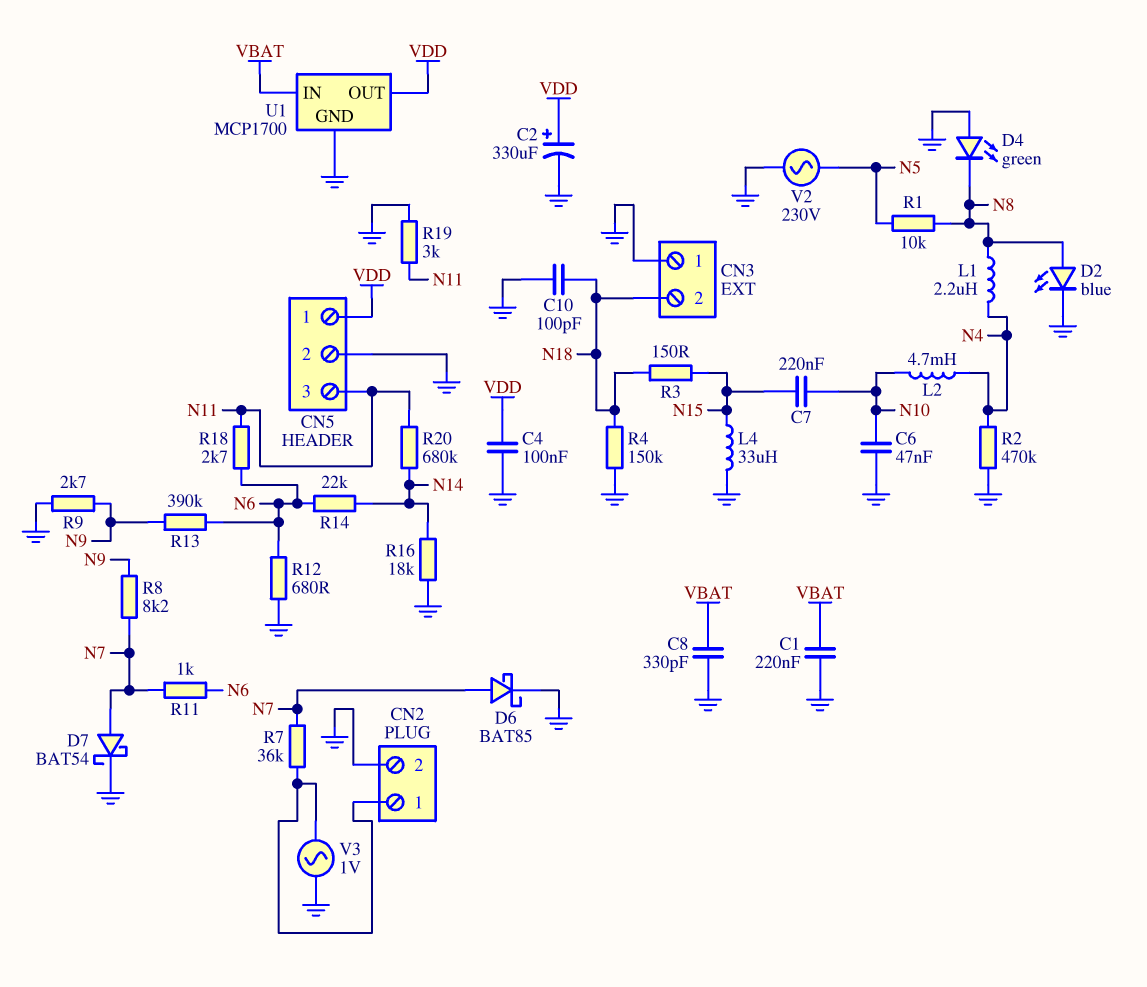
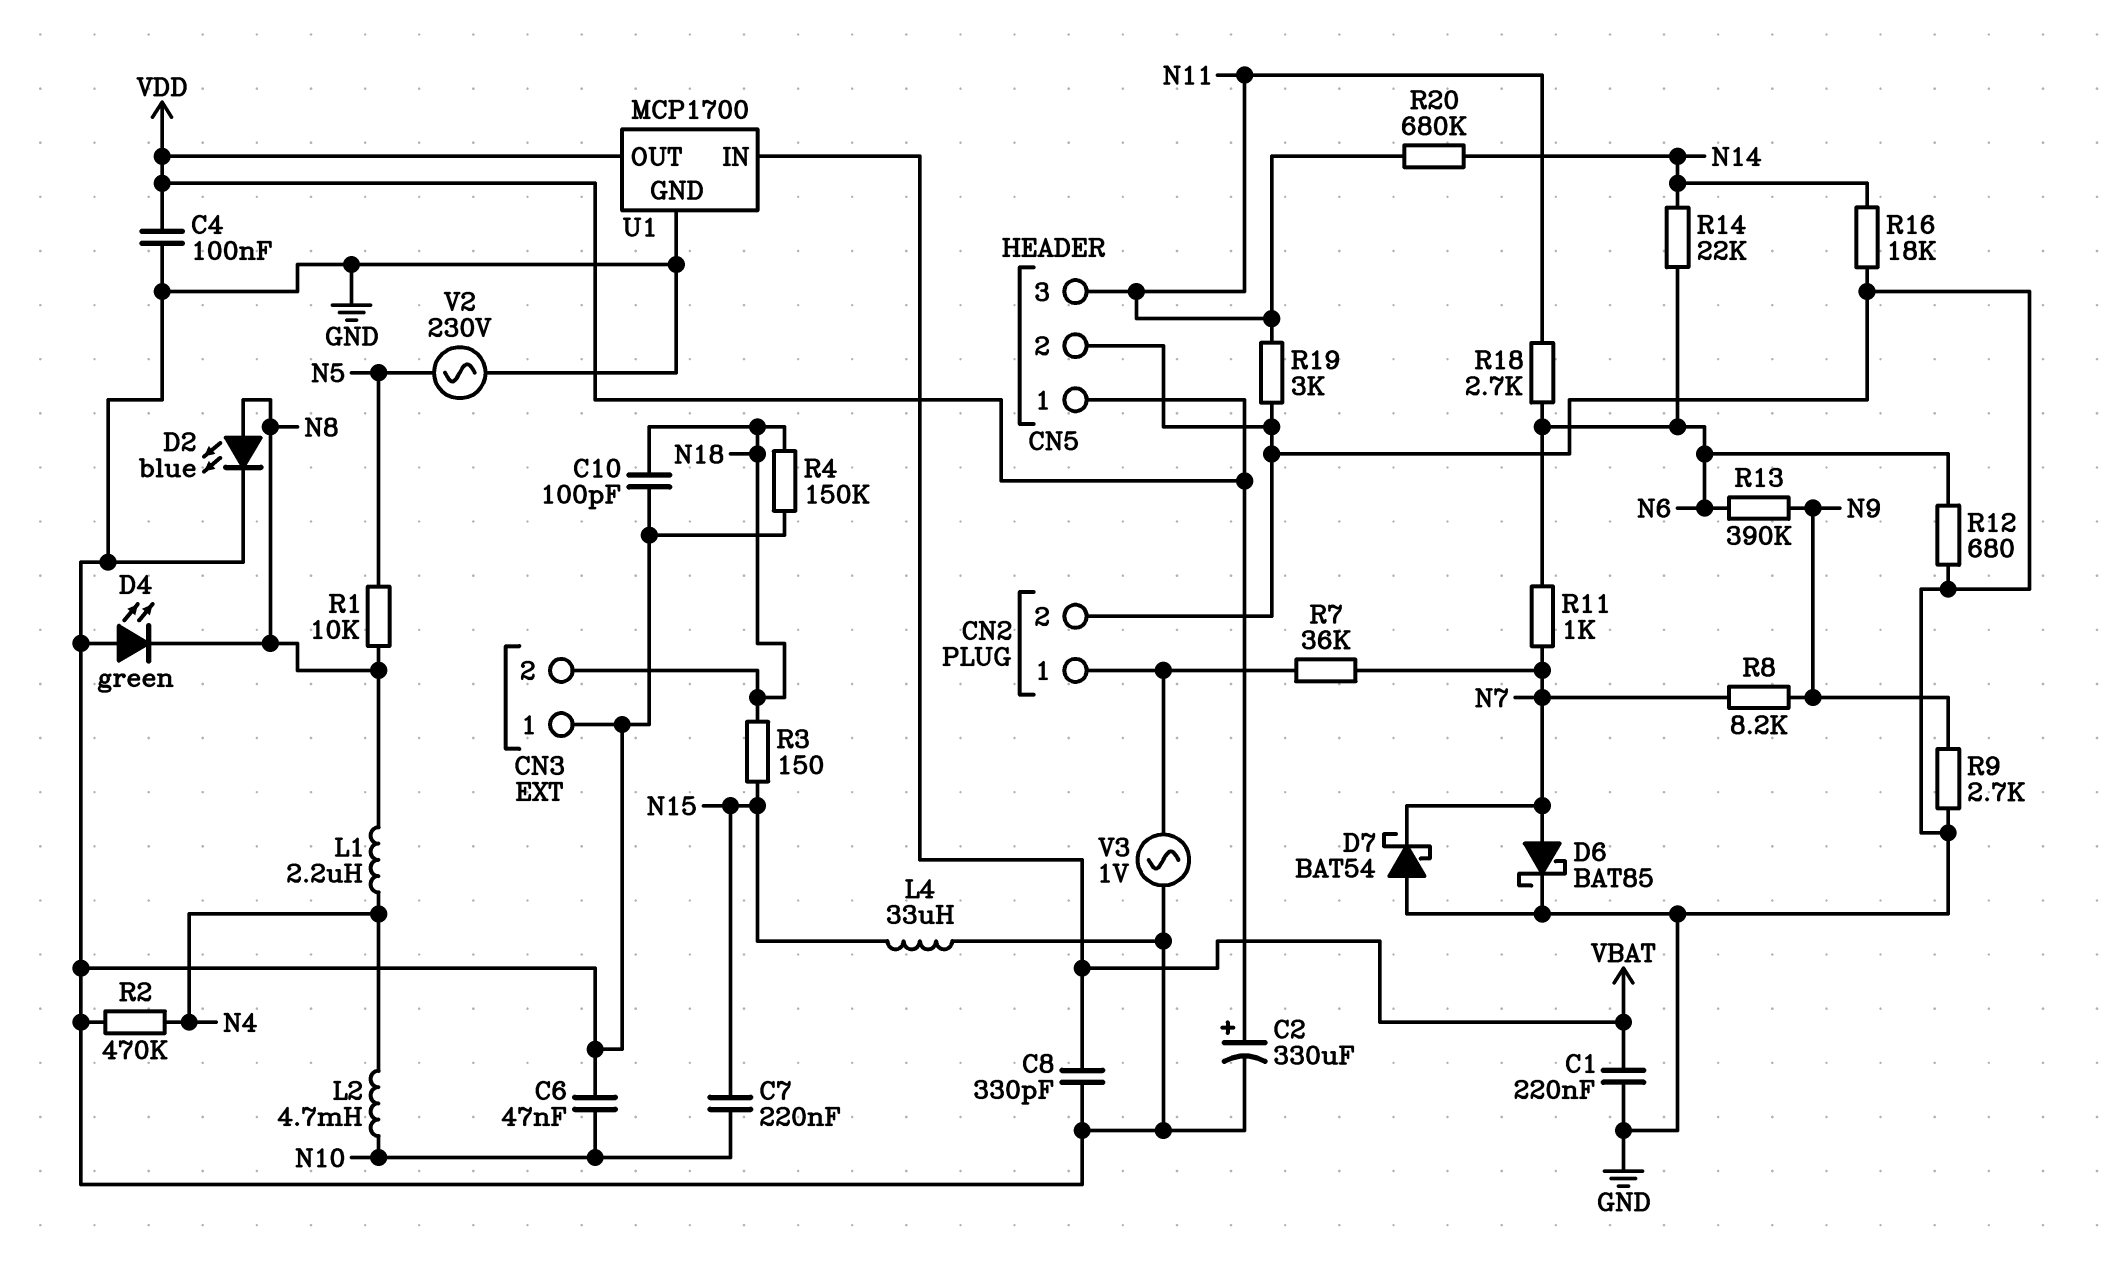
D7: schottky BAT54 (A N7, K GND) -> schottky BAT54 (A GND, K N7)

